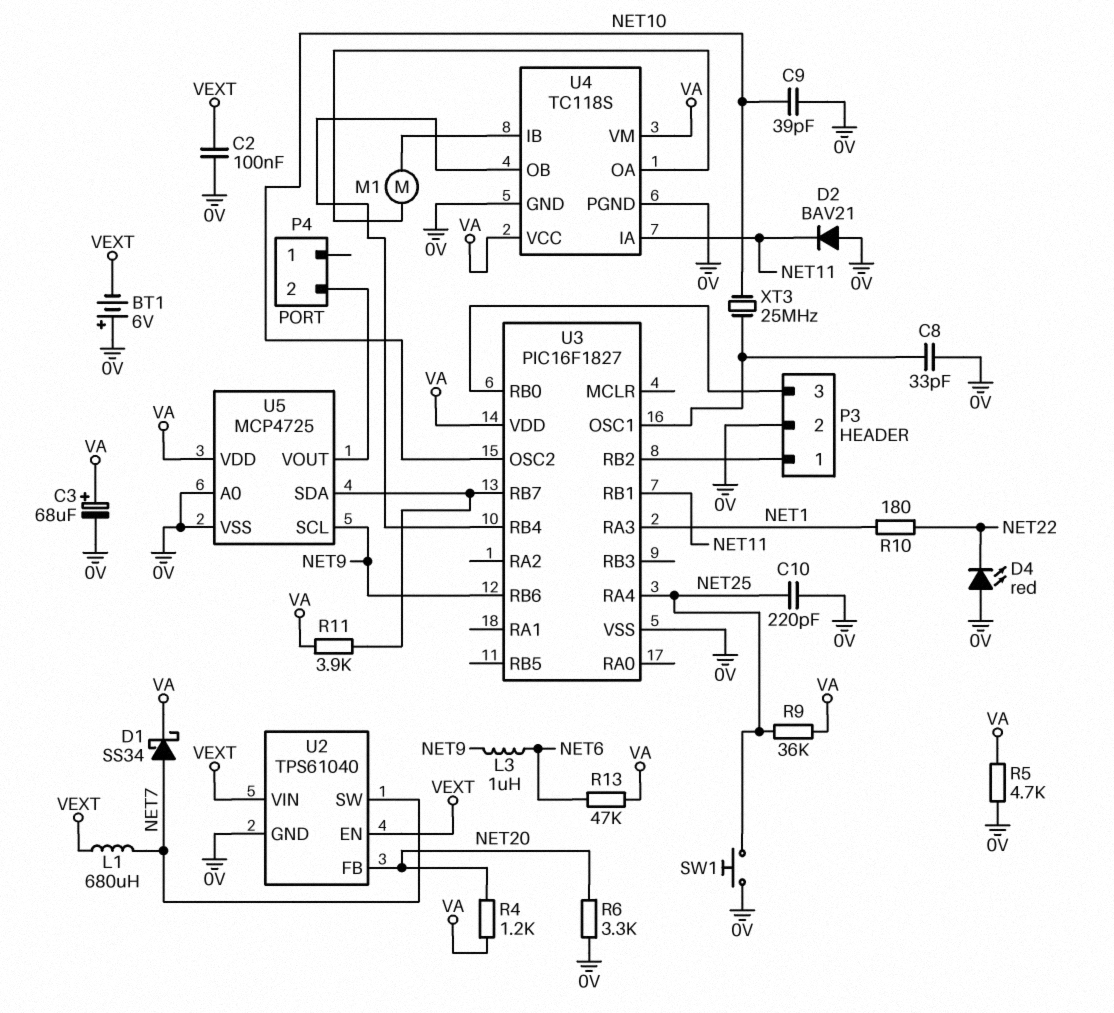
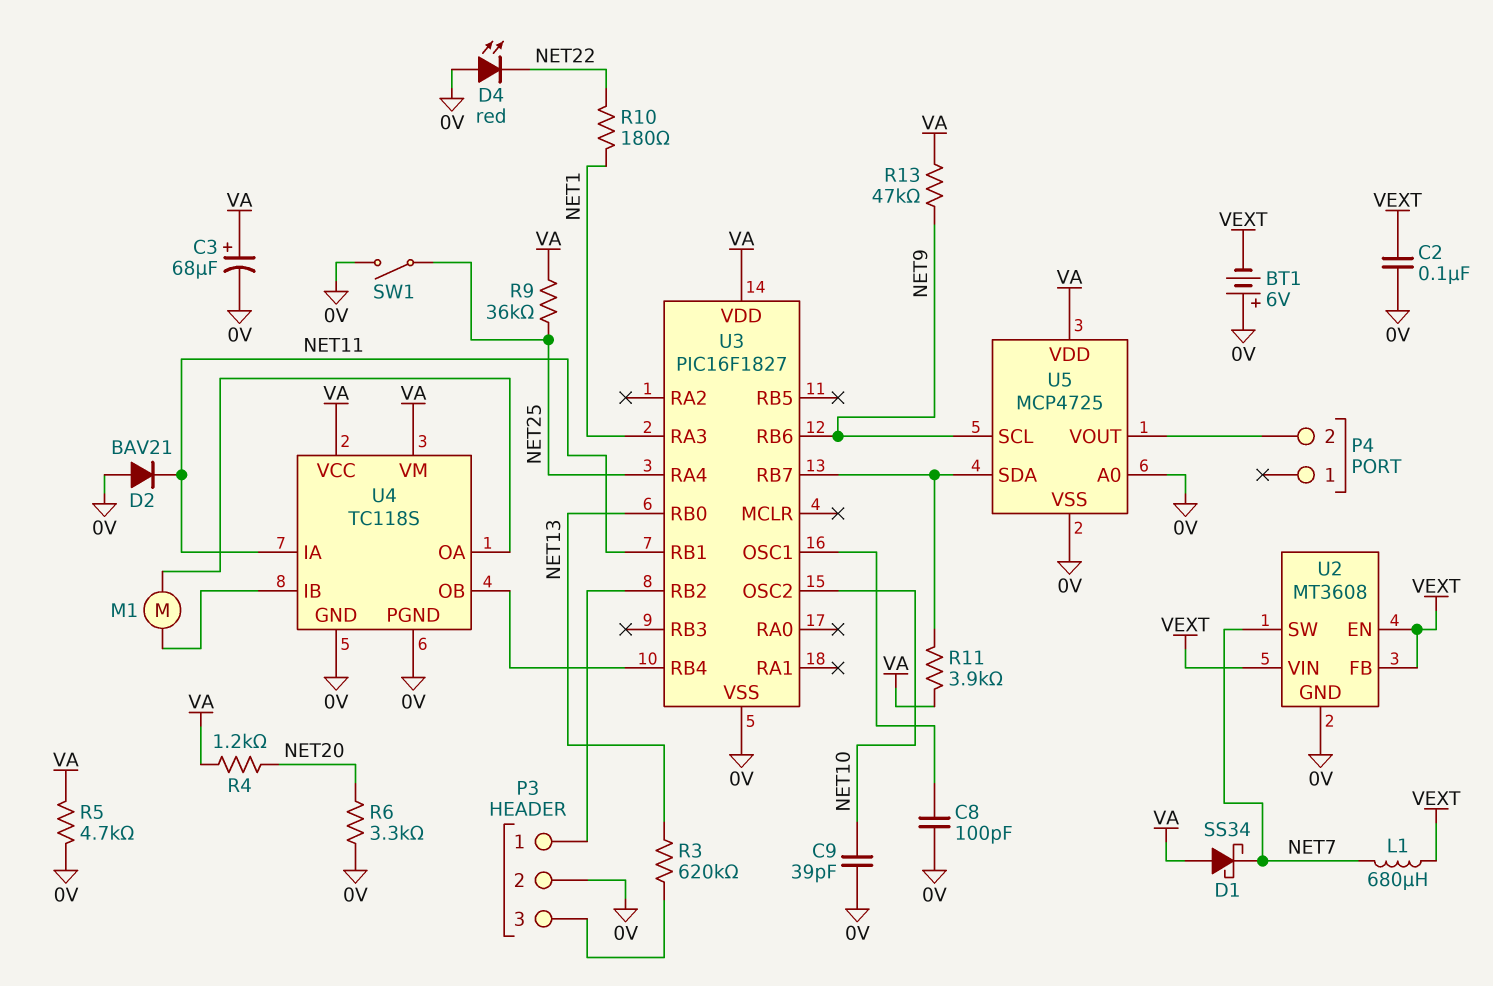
C8: 33pF (0V, U3/OSC1) -> 100pF (0V, U3/OSC1)
C10: 220pF (0V, NET25) -> none
D1: schottky SS34 (A NET7, K VA) -> schottky SS34 (A VA, K NET7)
L3: 1uH (NET6, NET9) -> none
R3: none -> 620k (NET13, P3/3)
R13: 47k (NET6, VA) -> 47k (NET9, VA)
SW1: button (0V, NET25) -> switch (0V, NET25)
U2: TPS61040 -> MT3608
U2 pin FB: NET20 -> VEXT
U3 pin RB0: P3/3 -> NET13
XT3: 25MHz (NET10, U3/OSC1) -> none

